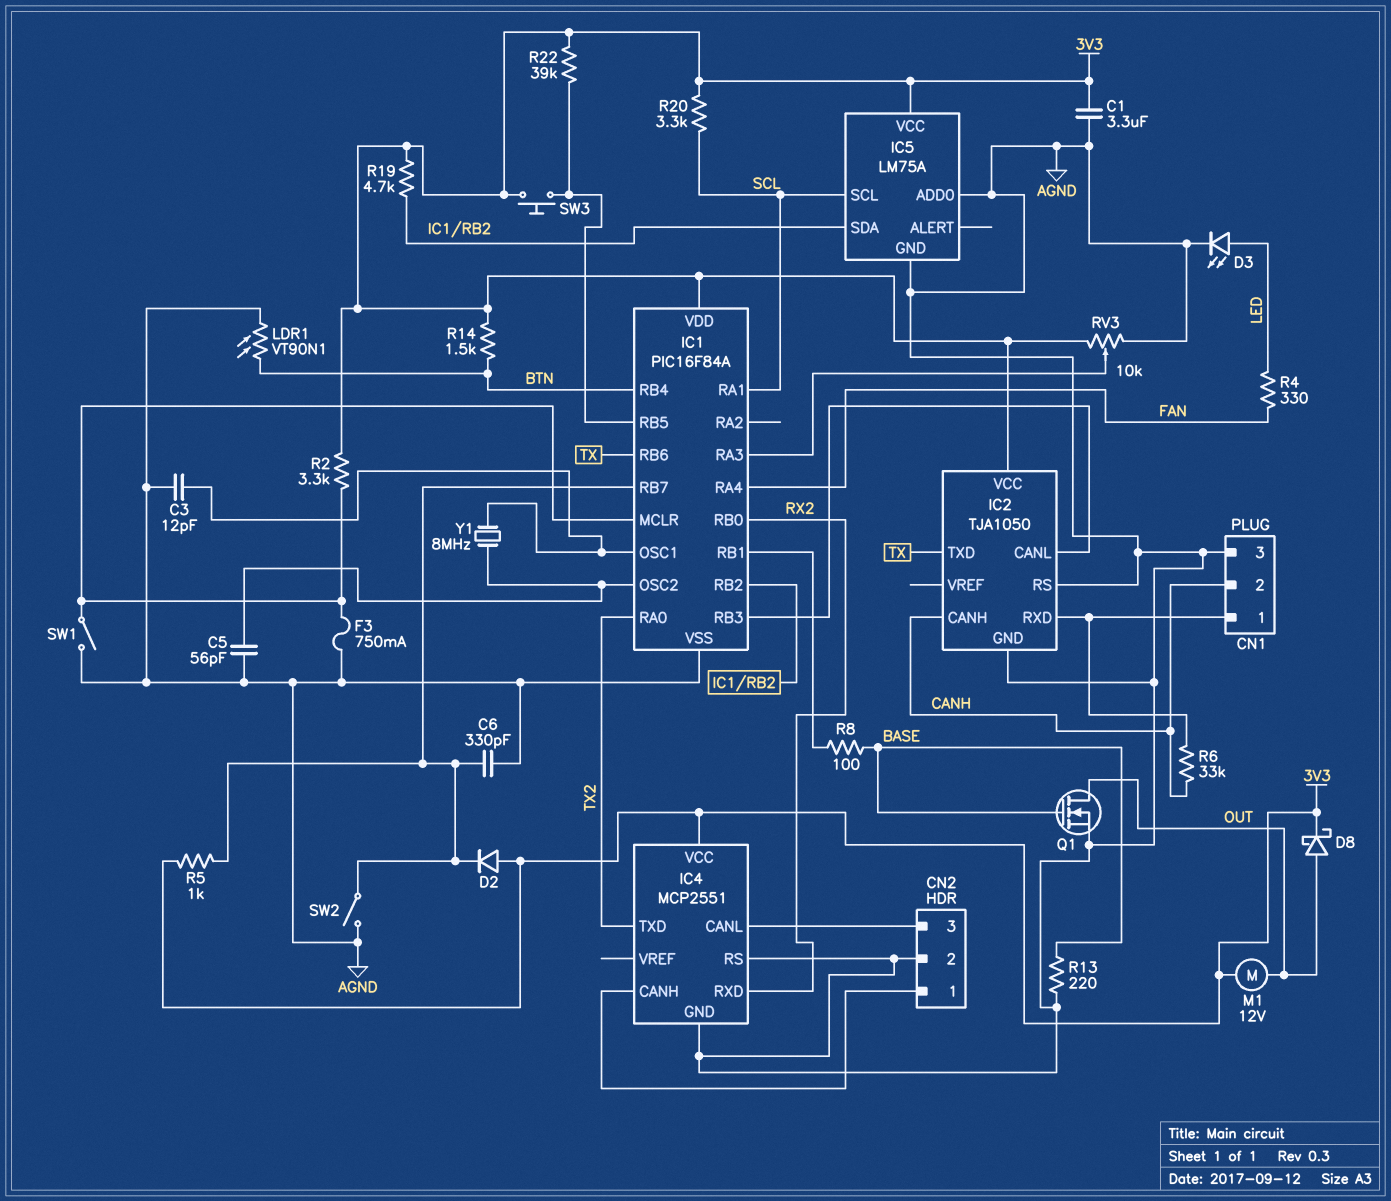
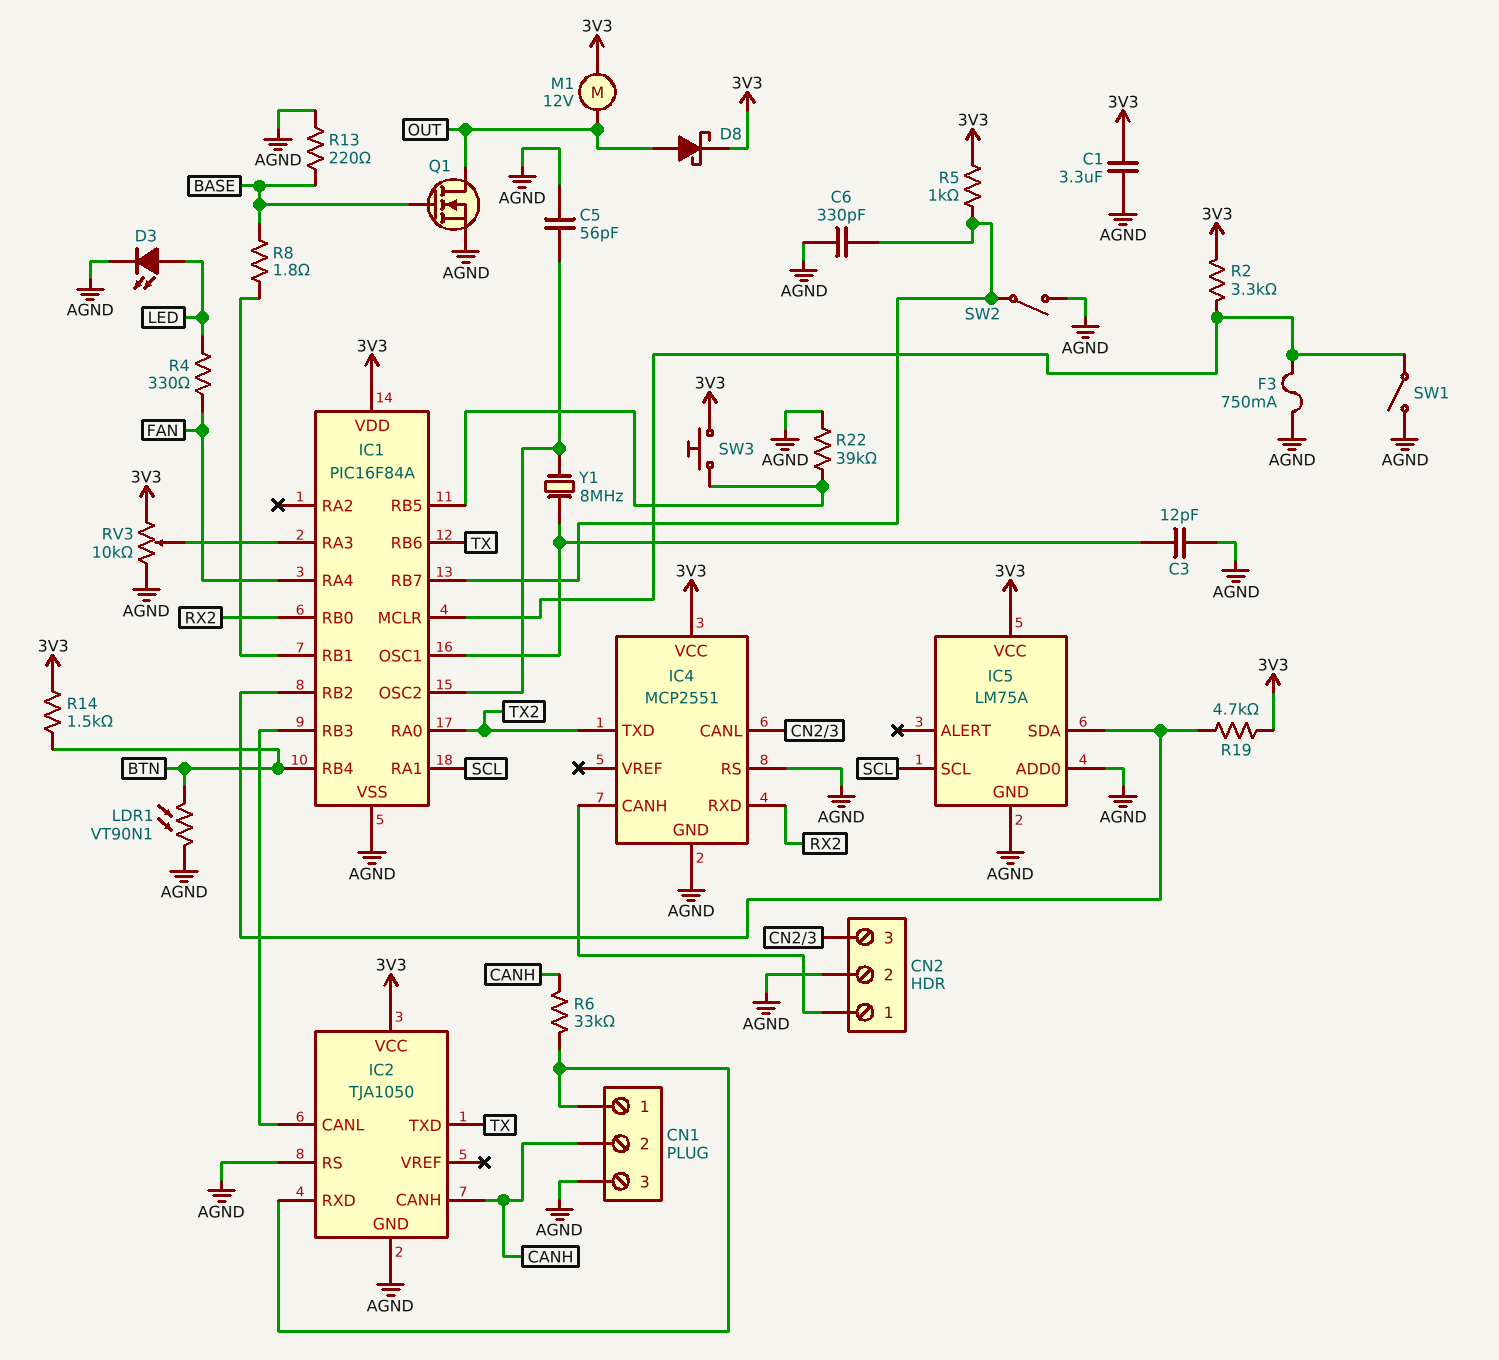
D2: diode (A 3V3, K IC1/RB7) -> none
R8: 100 (BASE, IC1/RB1) -> 1.8 (BASE, IC1/RB1)
R20: 3.3k (3V3, SCL) -> none
R22: 39k (3V3, IC1/RB5) -> 39k (AGND, IC1/RB5)

